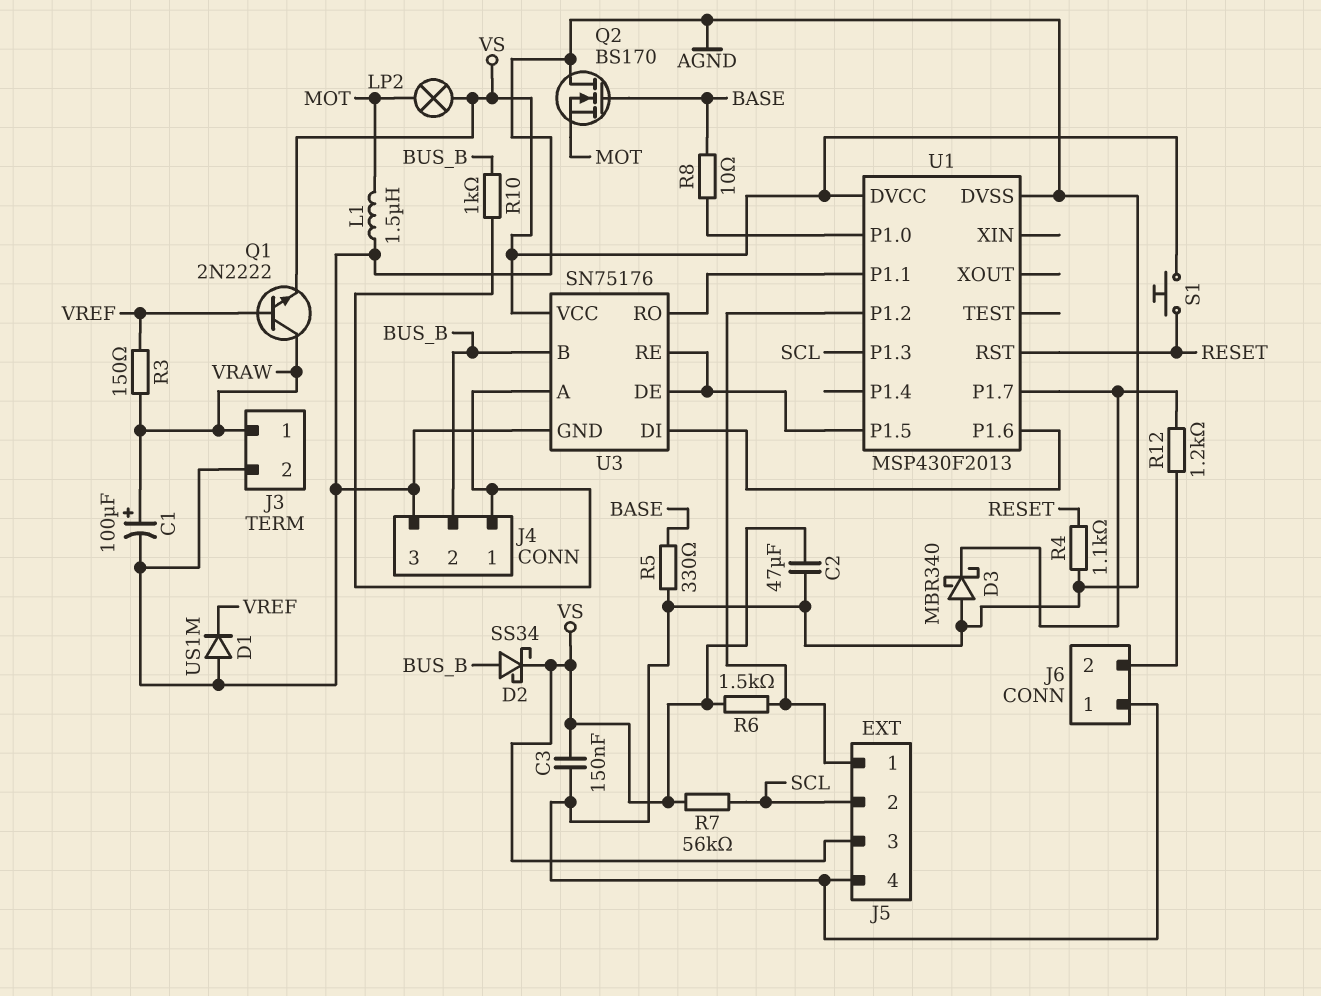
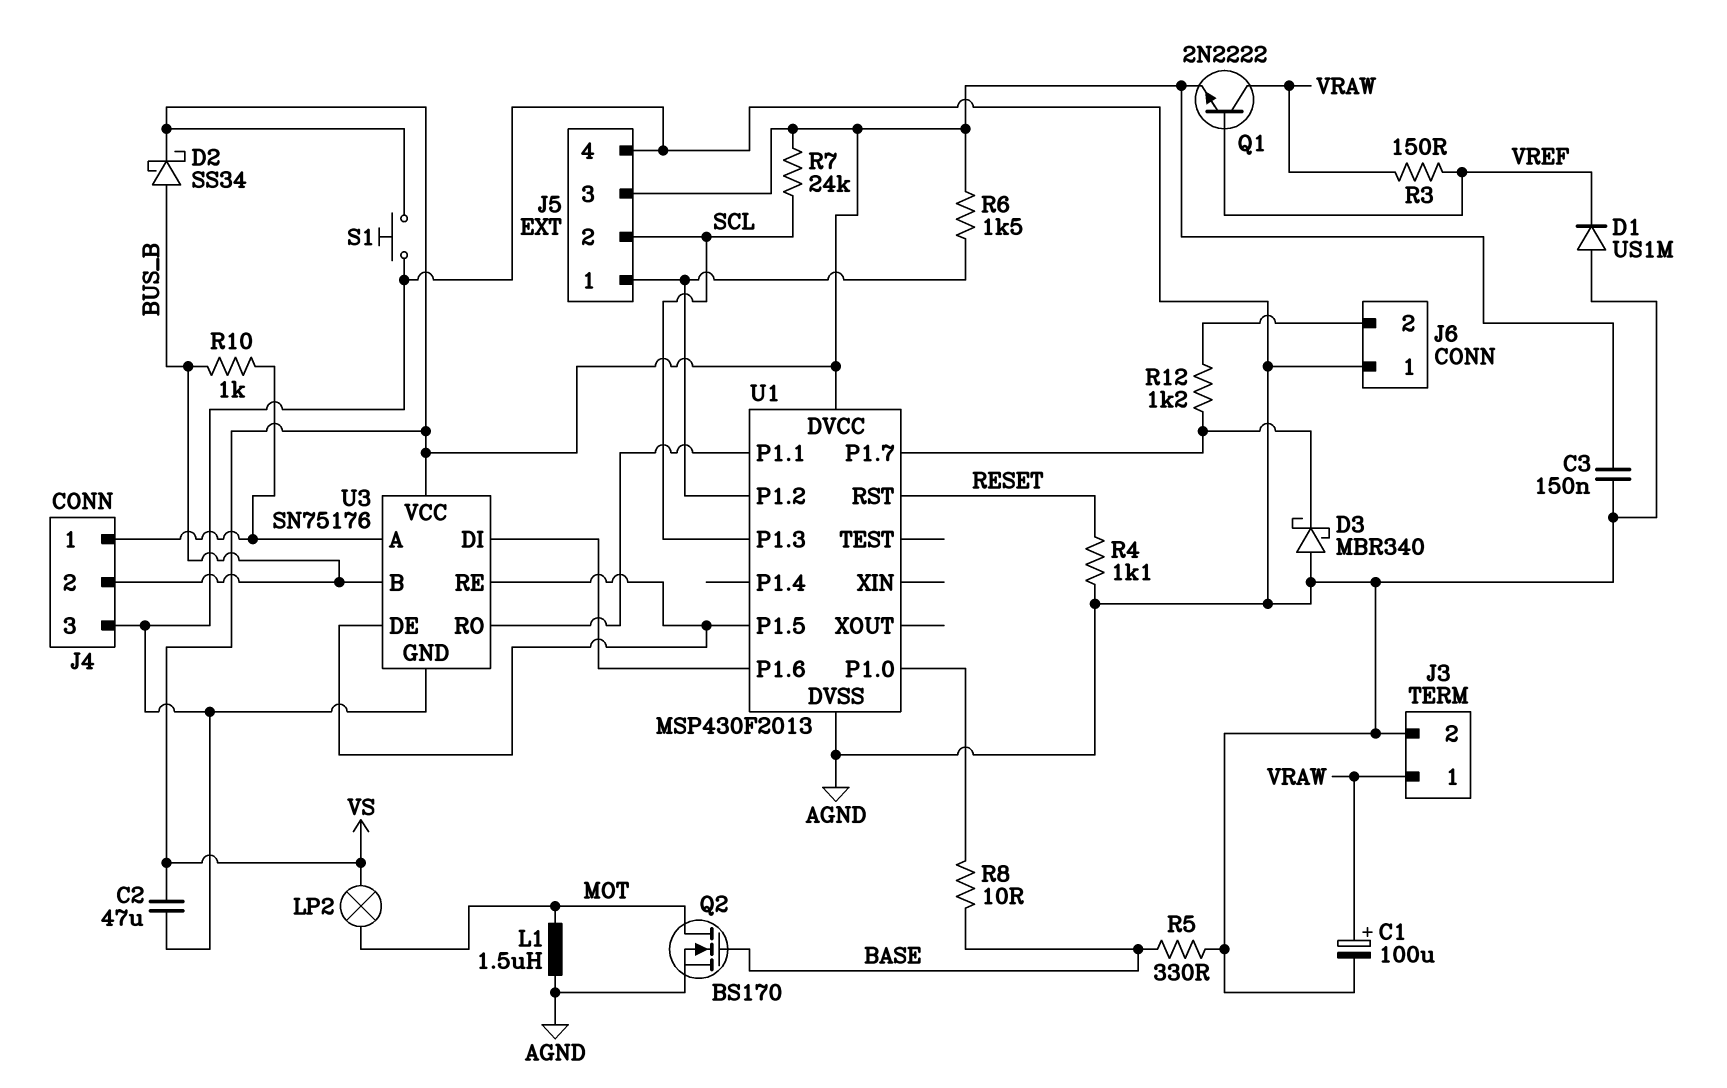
Q2: NMOS BS170 (G BASE, D AGND, S MOT) -> NMOS BS170 (G BASE, D MOT, S AGND)
R7: 56k (SCL, VS) -> 24k (SCL, VS)
S1: button (RESET, VS) -> button (AGND, VS)

